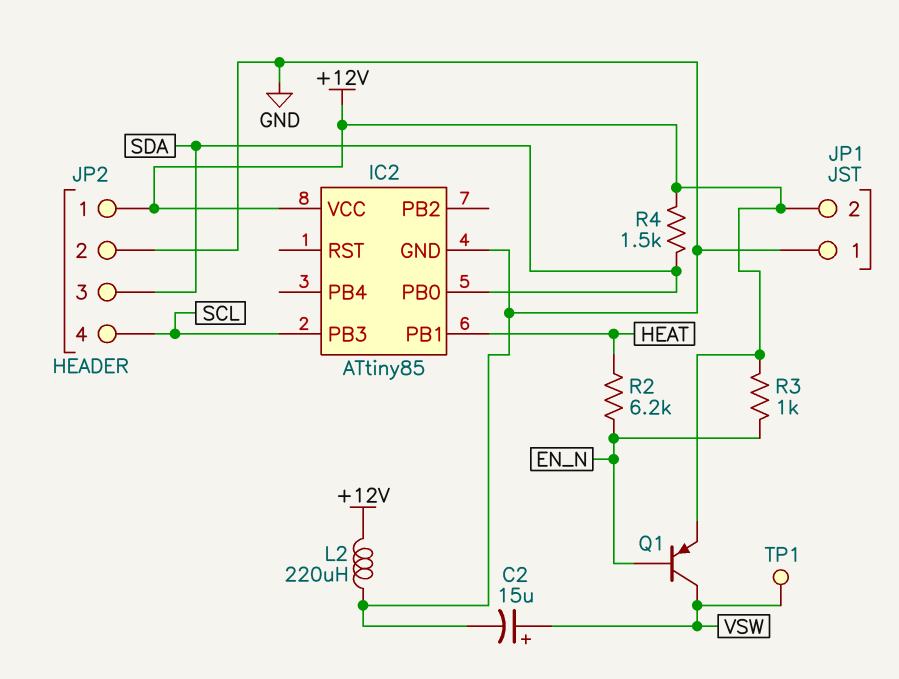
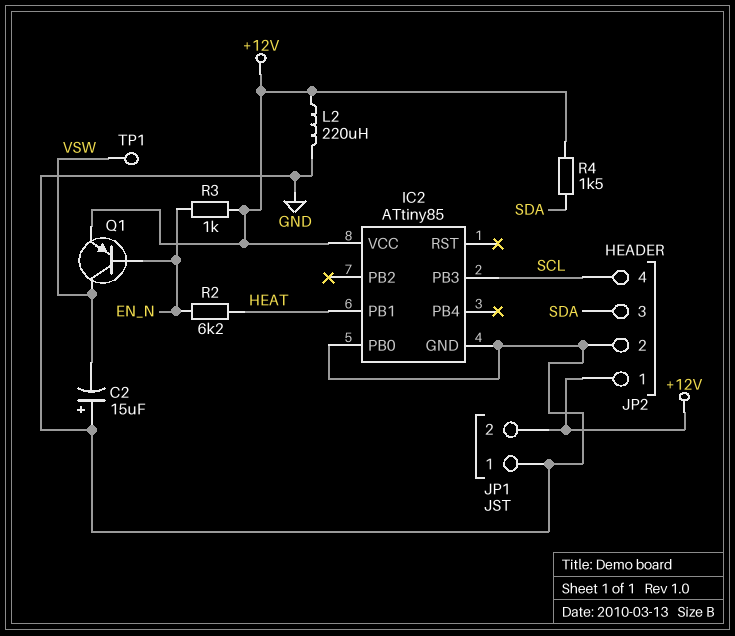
C2: 15uF (plus VSW, minus GND) -> 15uF (plus GND, minus VSW)
IC2 pin PB0: SDA -> GND

